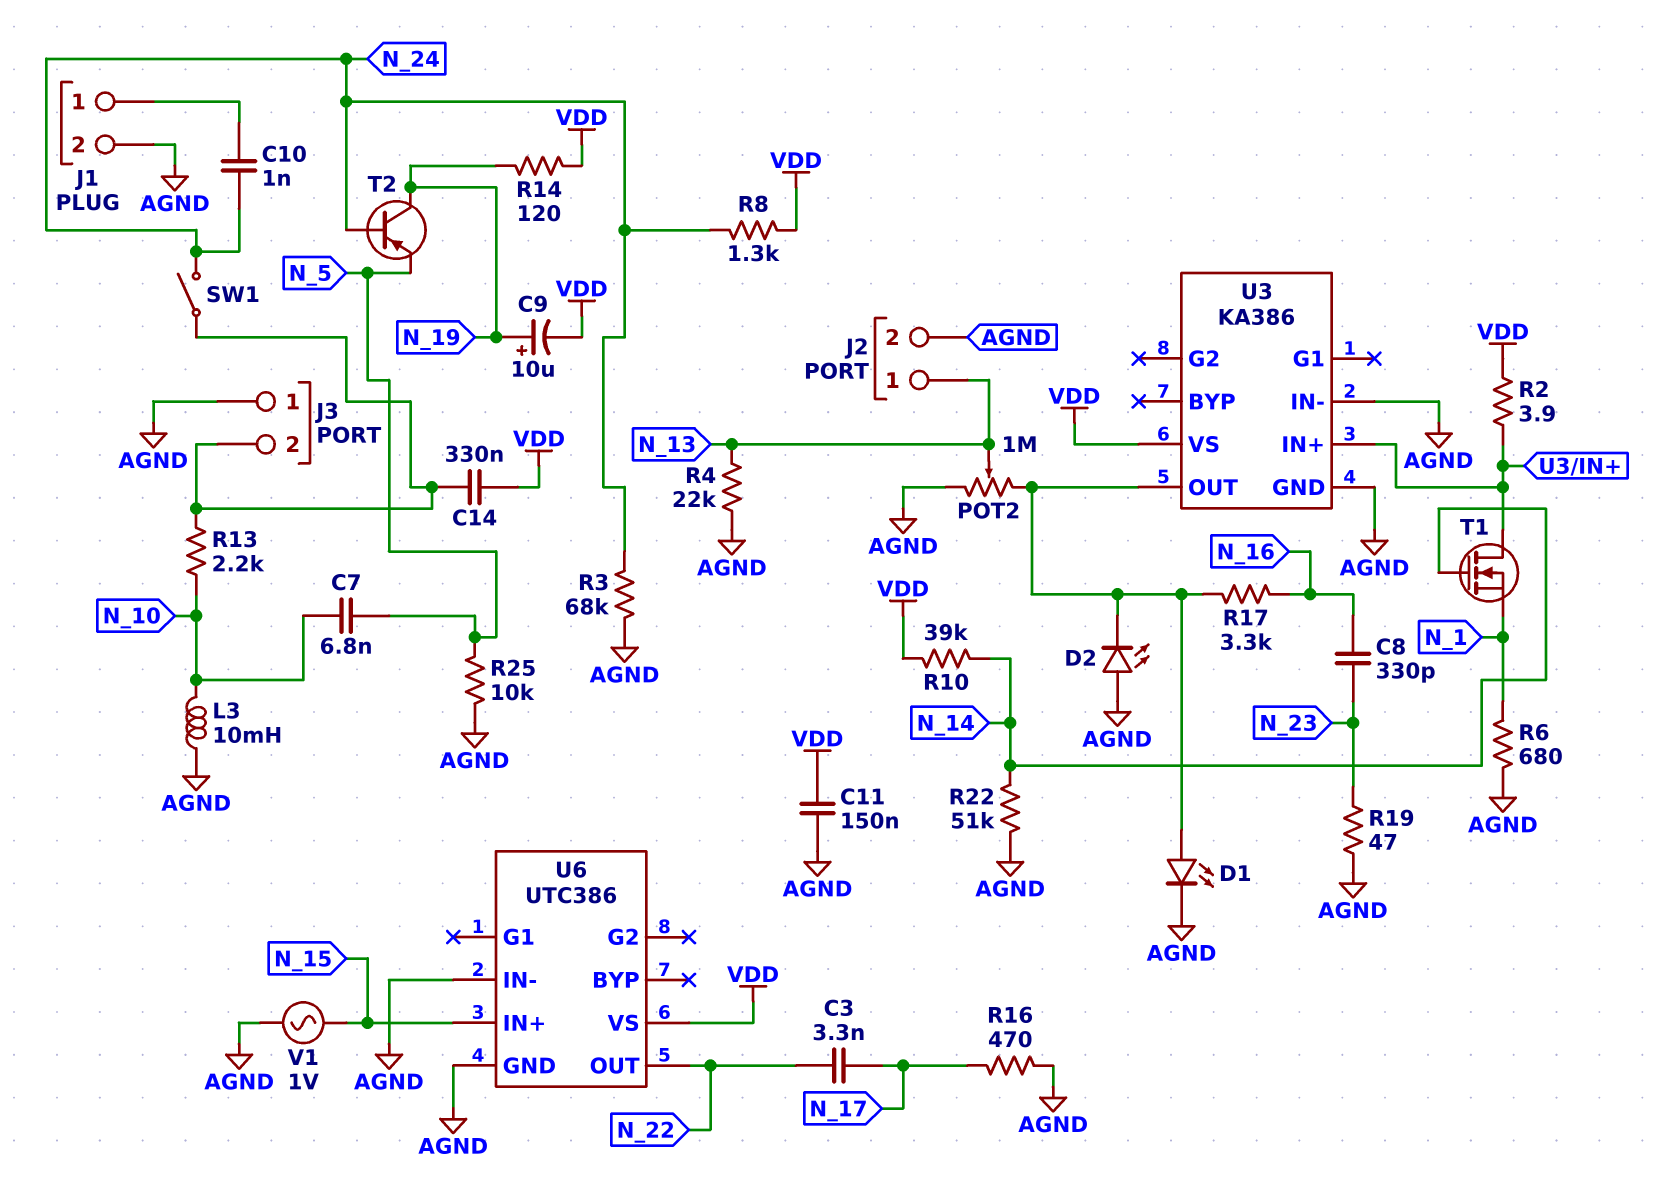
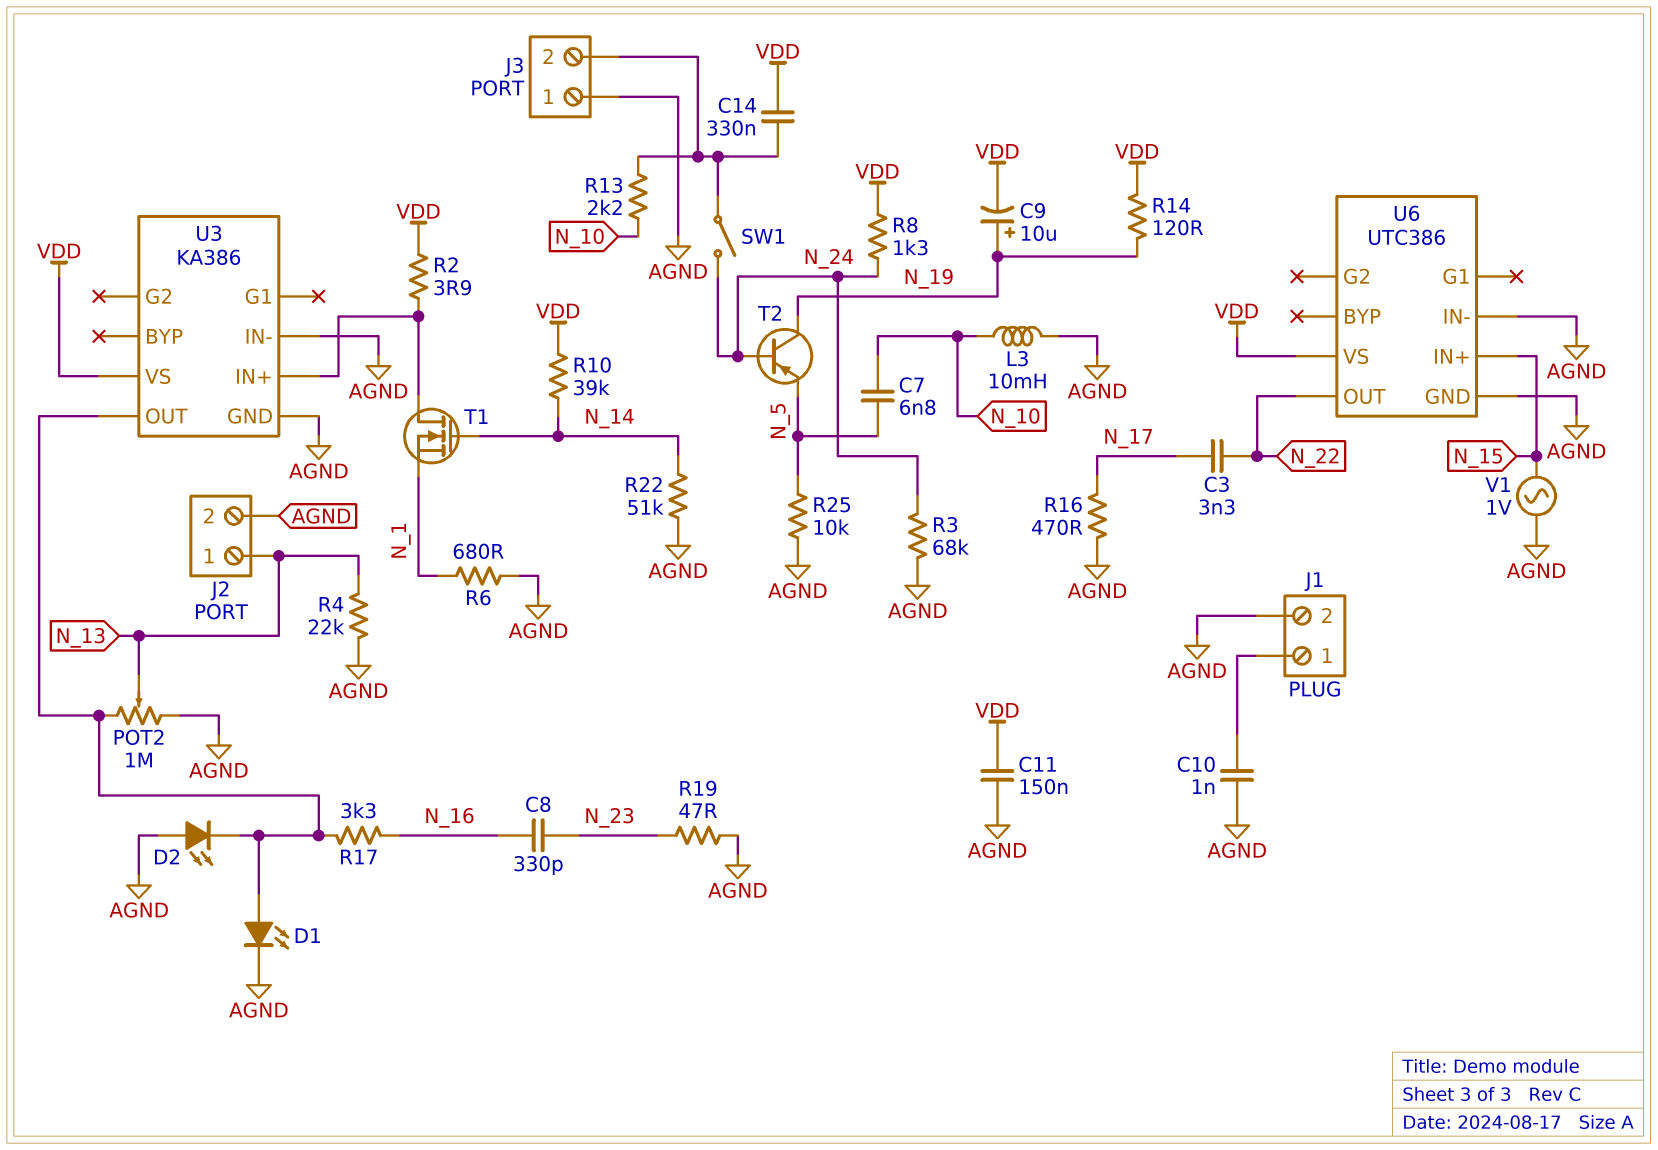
C10: 1nF (J1/1, N_24) -> 1nF (AGND, J1/1)

